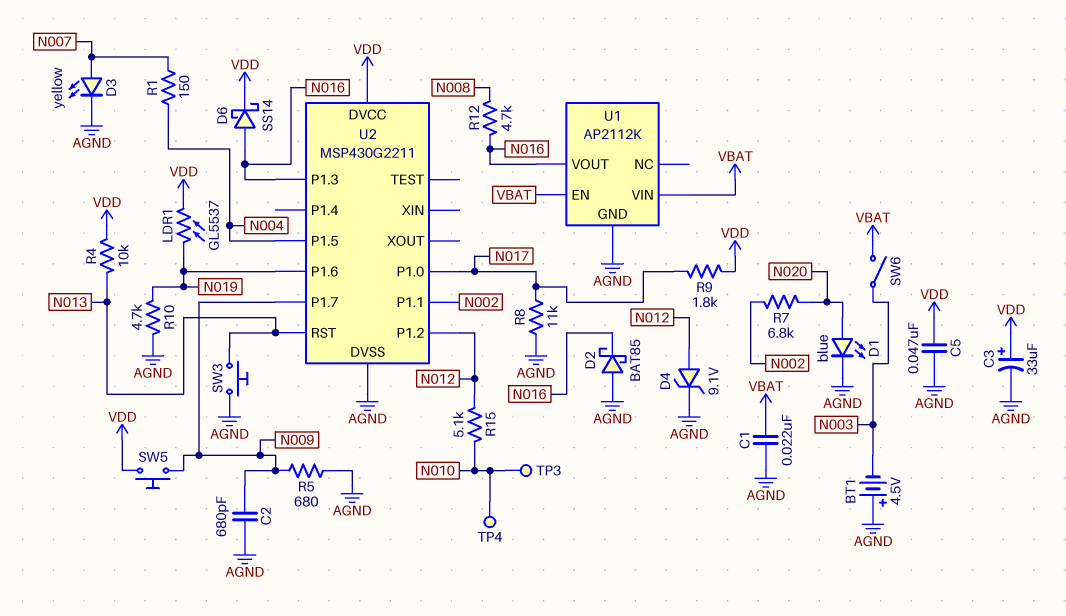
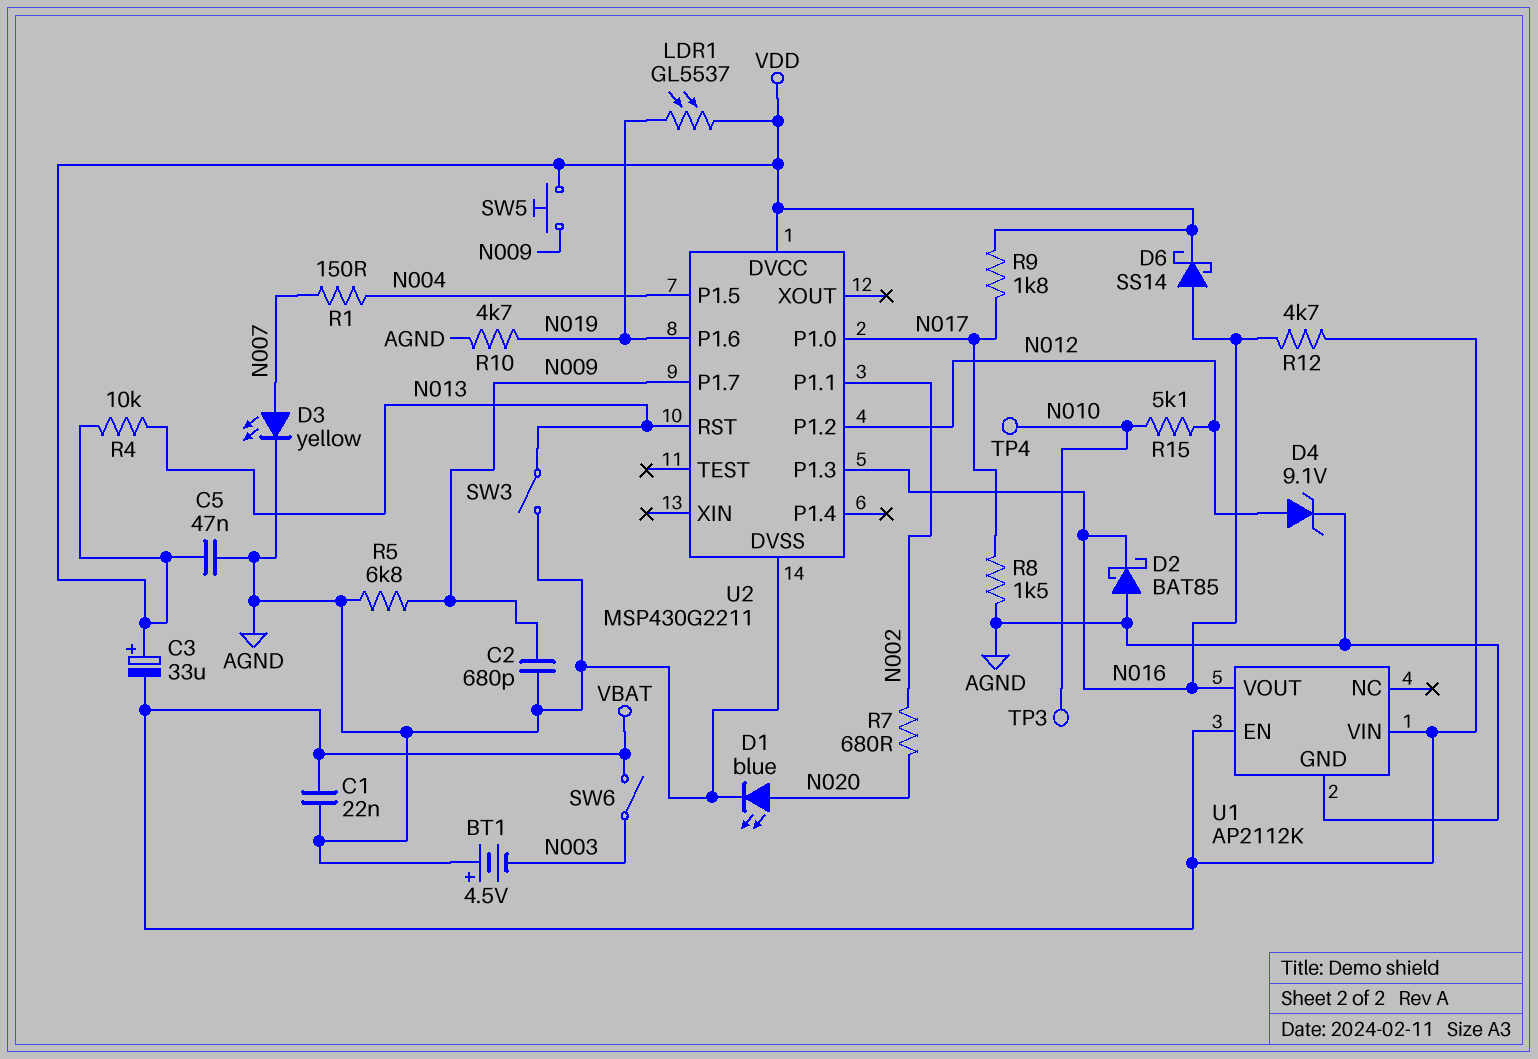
C3: 33uF (plus VDD, minus AGND) -> 33uF (plus VDD, minus VBAT)
R5: 680 (AGND, N009) -> 6.8k (AGND, N009)
R7: 6.8k (N002, N020) -> 680 (N002, N020)
R8: 11k (AGND, N017) -> 1.5k (AGND, N017)
R12: 4.7k (N008, N016) -> 4.7k (N016, VBAT)
SW3: button (AGND, N013) -> switch (AGND, N013)

